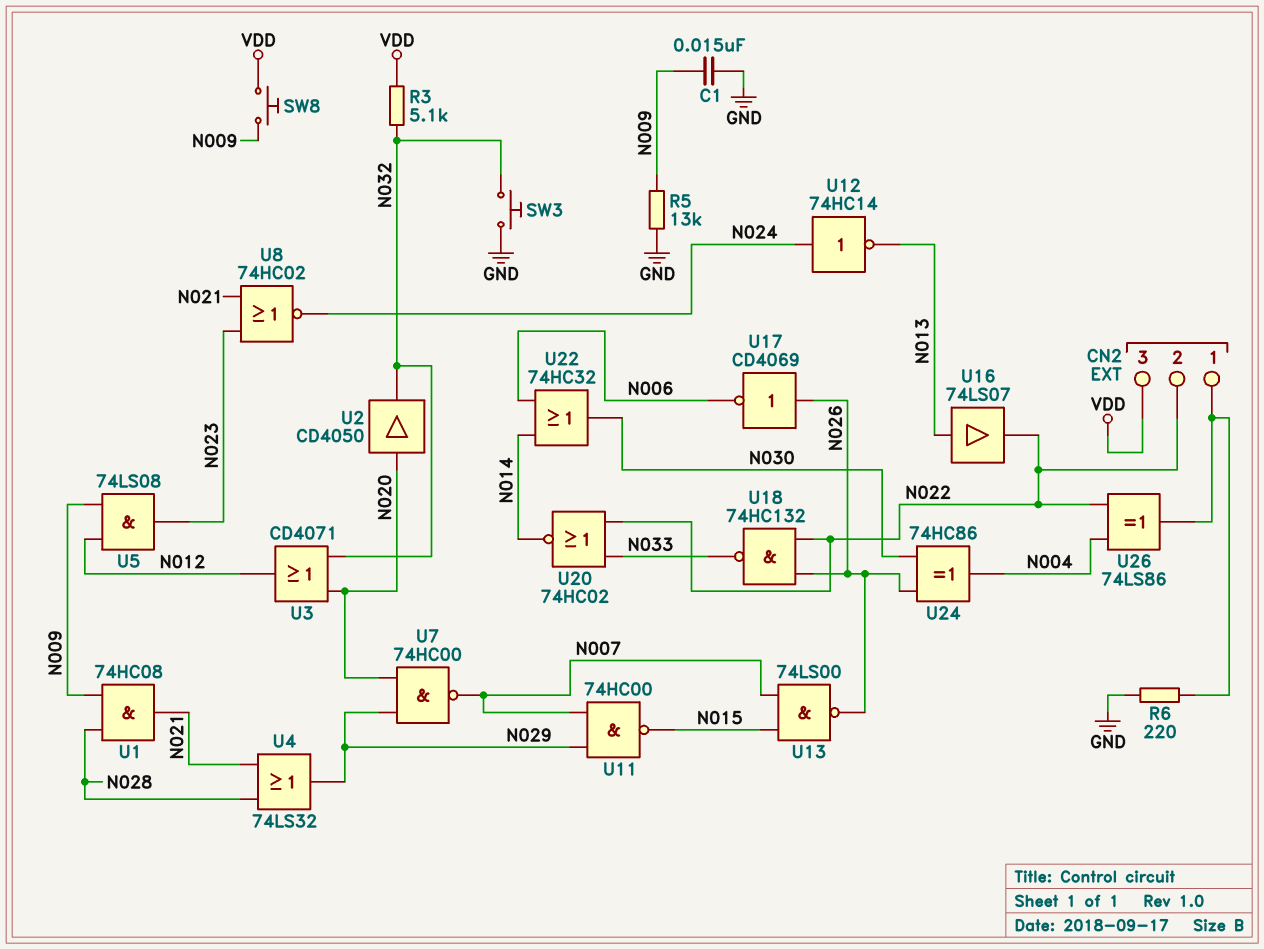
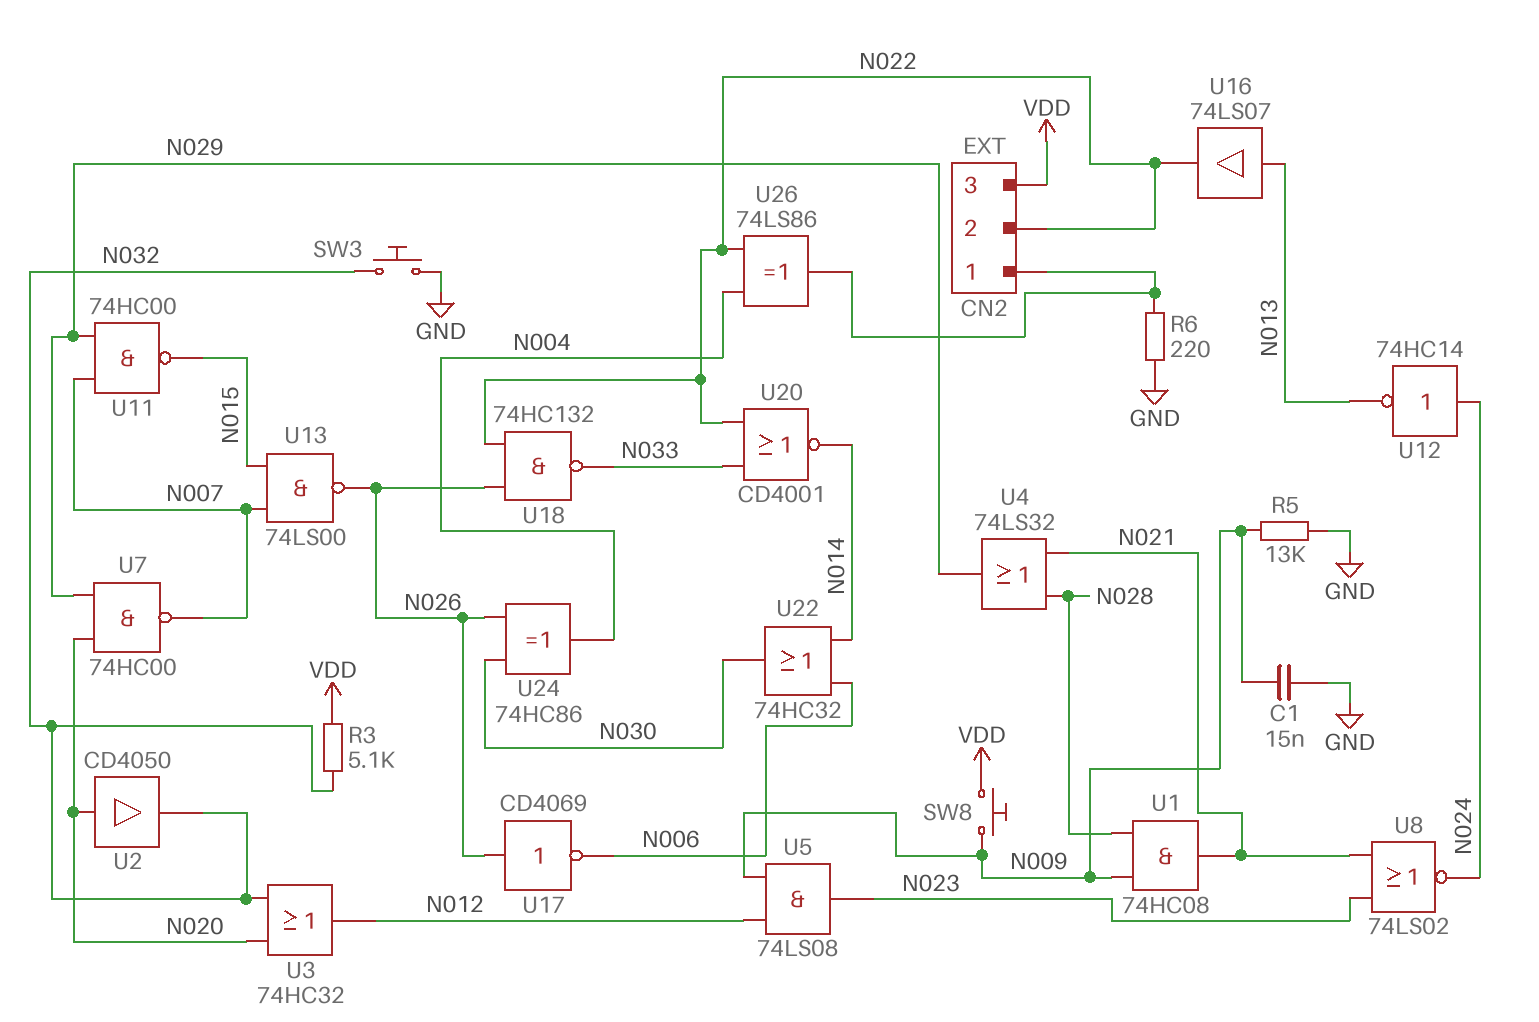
U3: OR CD4071 (in N020, in N032, out N012) -> OR 74HC32 (in N020, in N032, out N012)
U8: NOR 74HC02 (in N021, in N023, out N024) -> NOR 74LS02 (in N021, in N023, out N024)
U20: NOR 74HC02 (in N022, in N033, out N014) -> NOR CD4001 (in N022, in N033, out N014)

